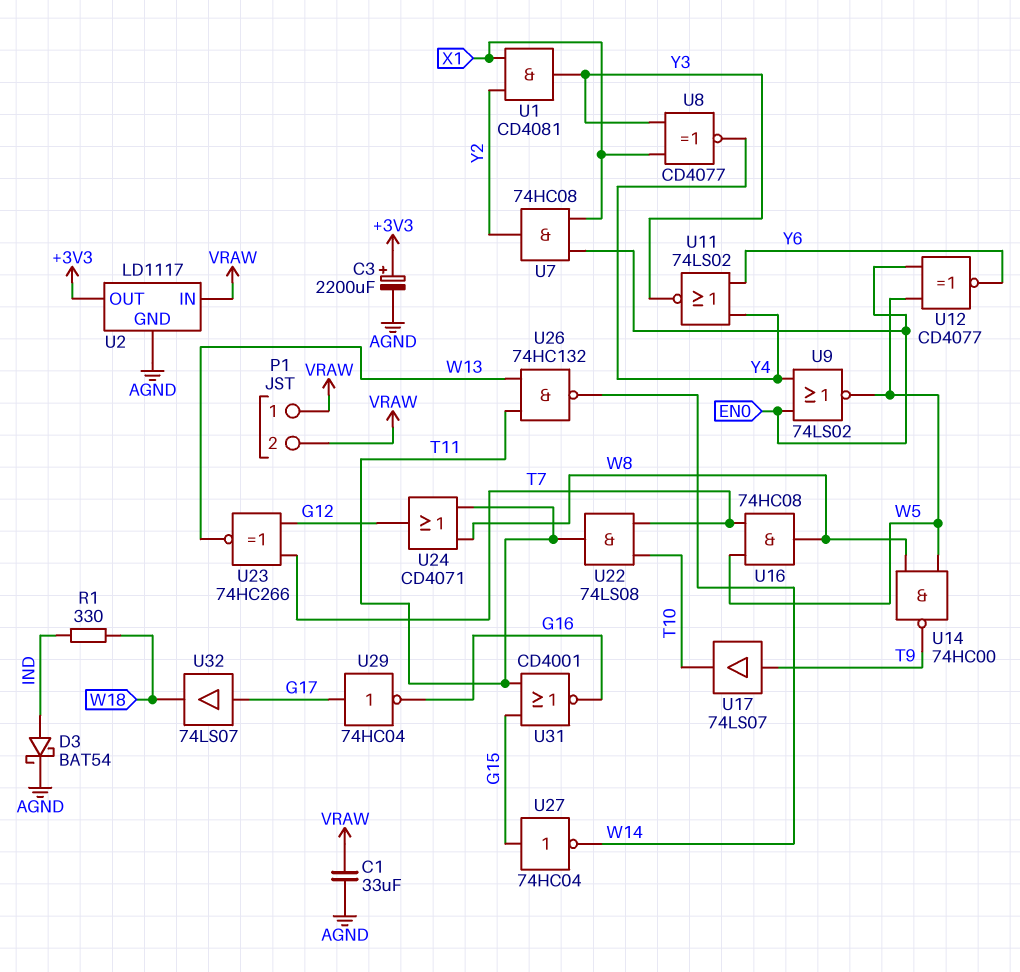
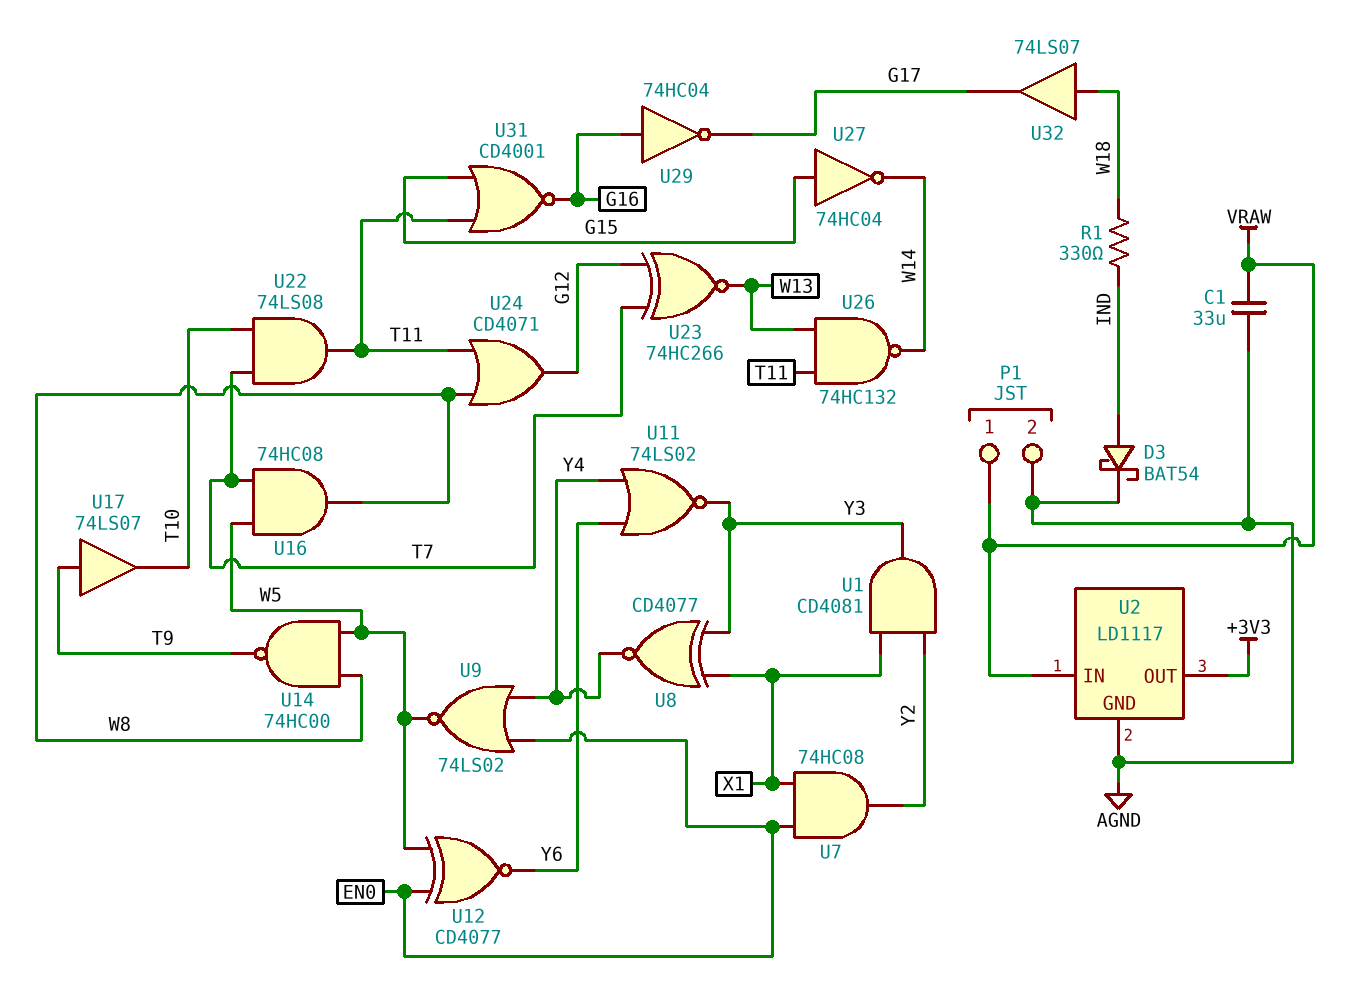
C3: 2200uF (plus +3V3, minus AGND) -> none
P1 pin 2: VRAW -> AGND
U29: NOT 74HC04 (in G17, out G16) -> NOT 74HC04 (in G16, out G17)
U32: buffer 74LS07 (in G17, out W18) -> buffer 74LS07 (in W18, out G17)

